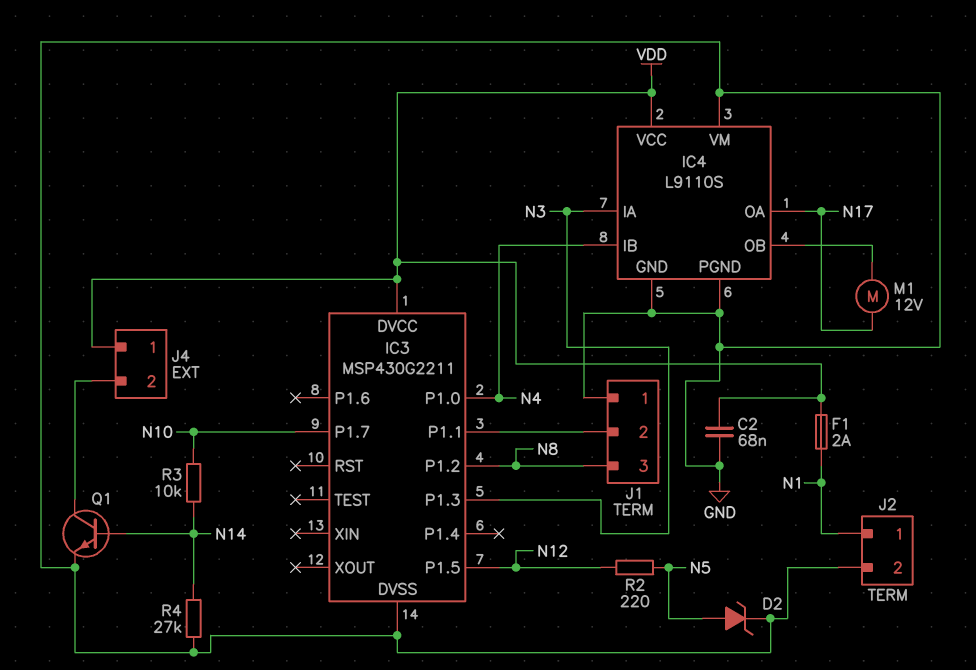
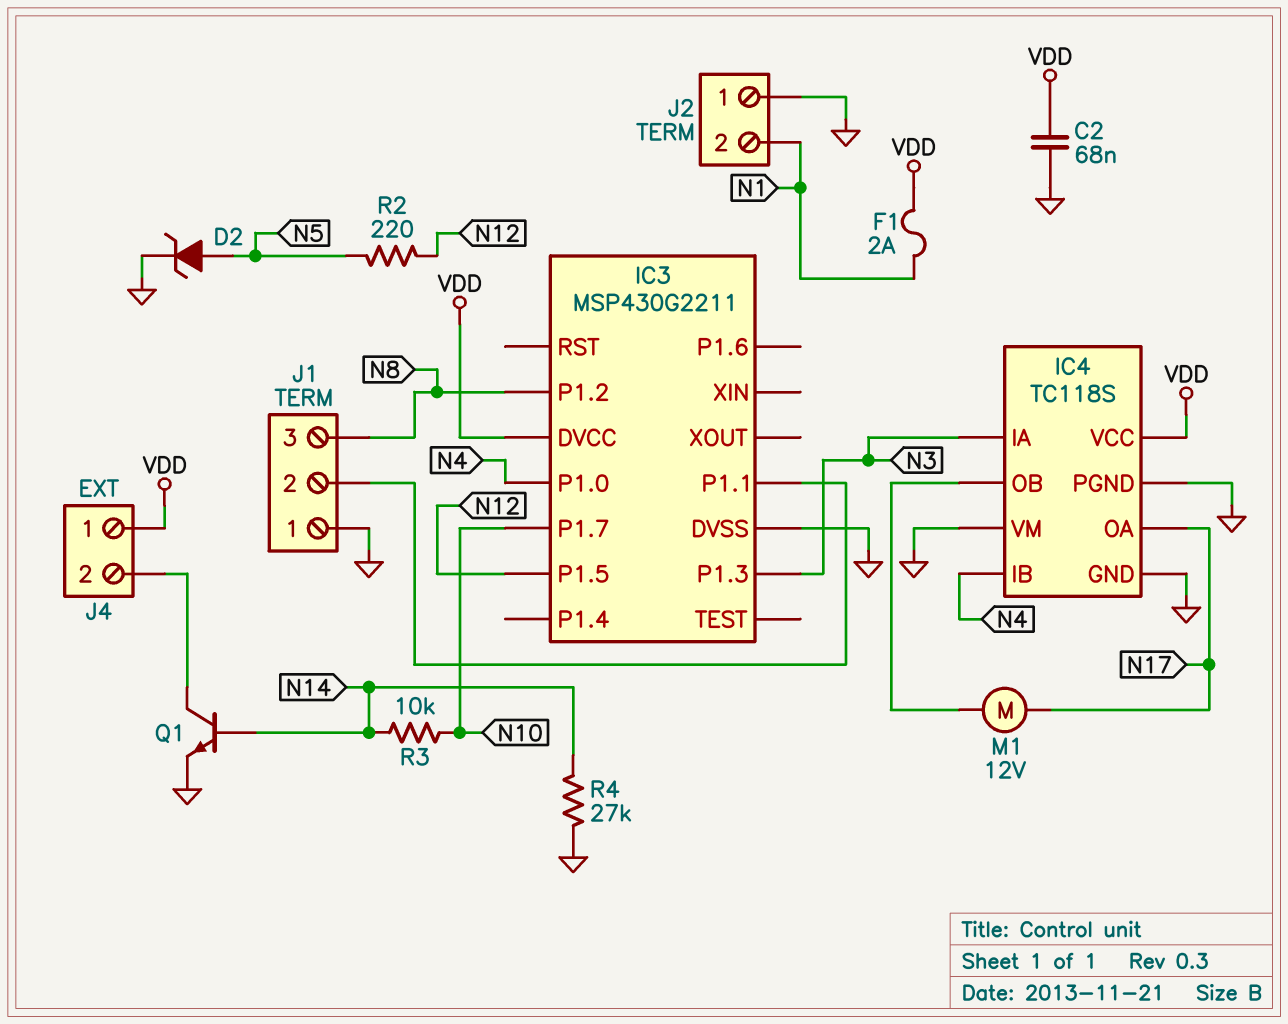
IC4: L9110S -> TC118S
J2 pin 1: N1 -> GND
J2 pin 2: GND -> N1

